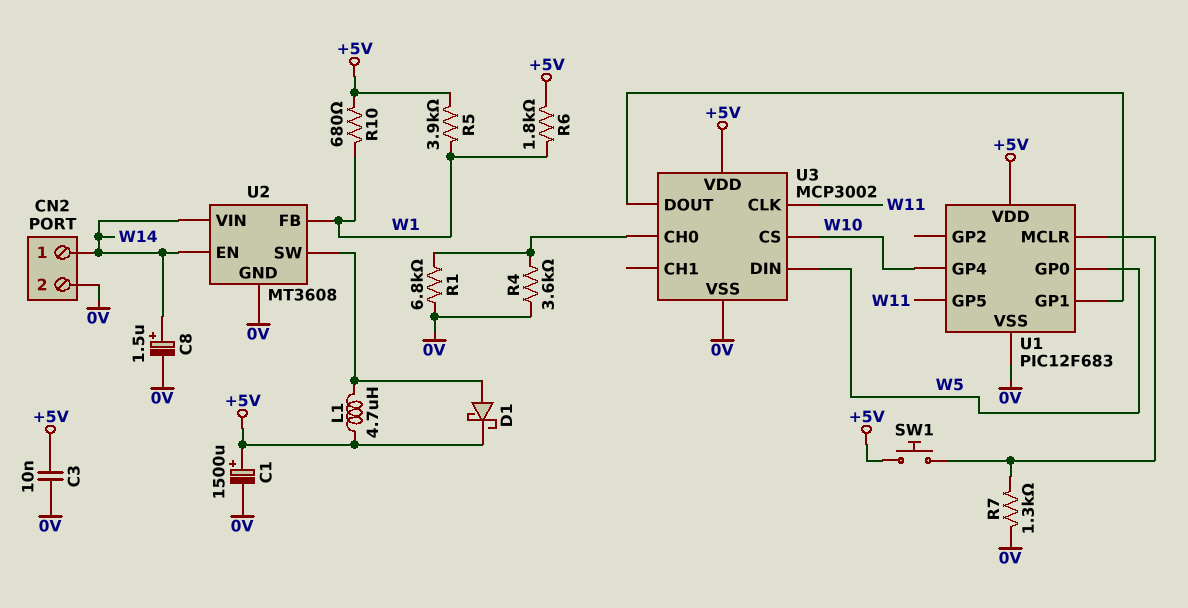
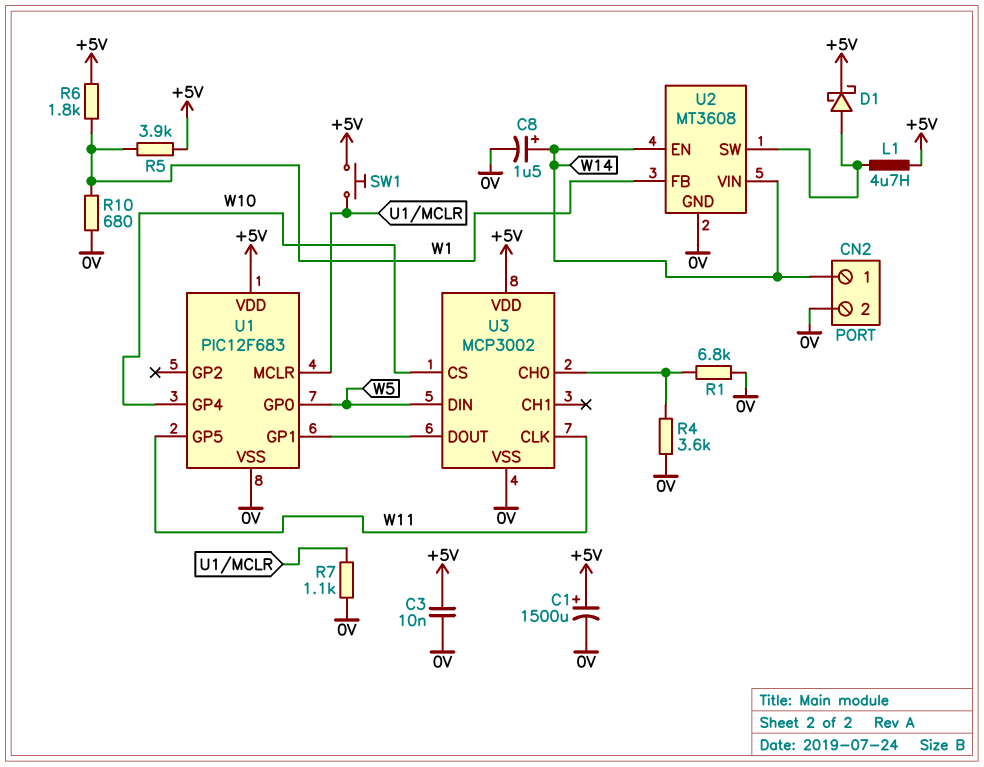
R7: 1.3k (0V, U1/MCLR) -> 1.1k (0V, U1/MCLR)
R10: 680 (+5V, W1) -> 680 (0V, W1)

